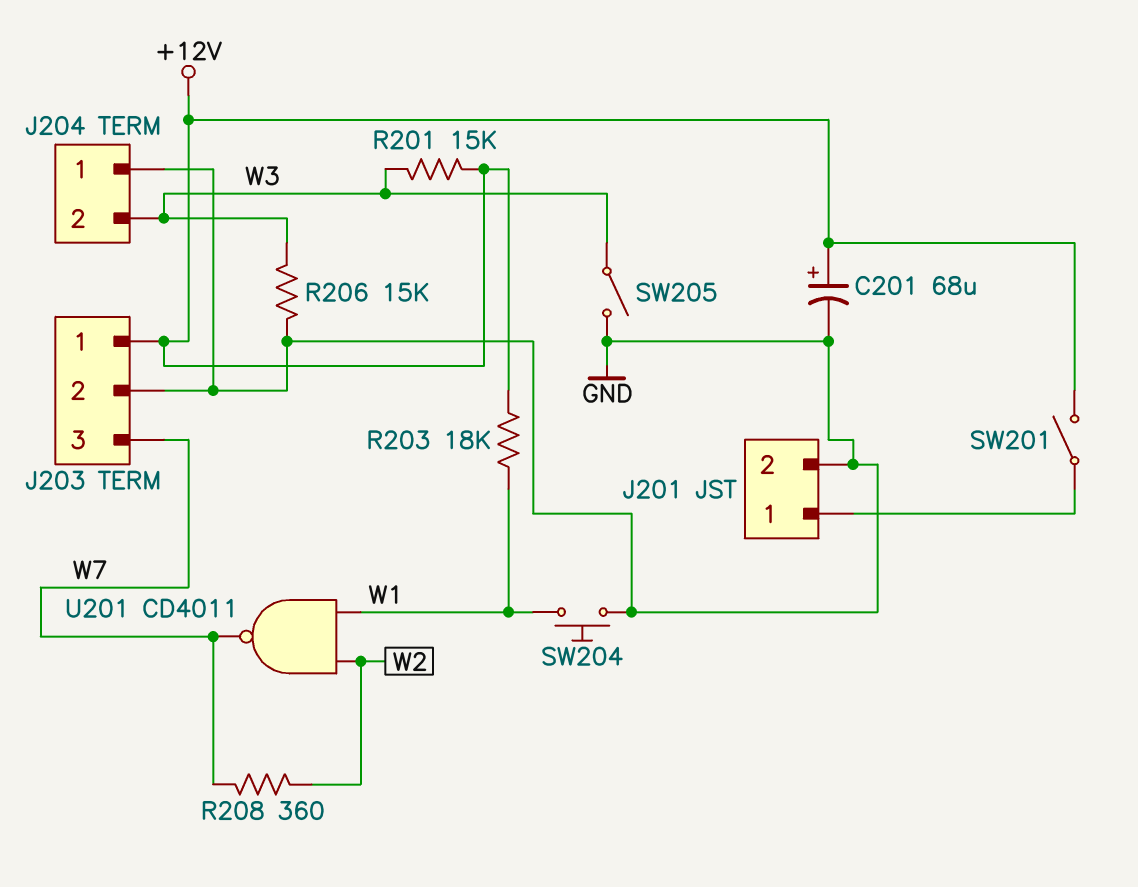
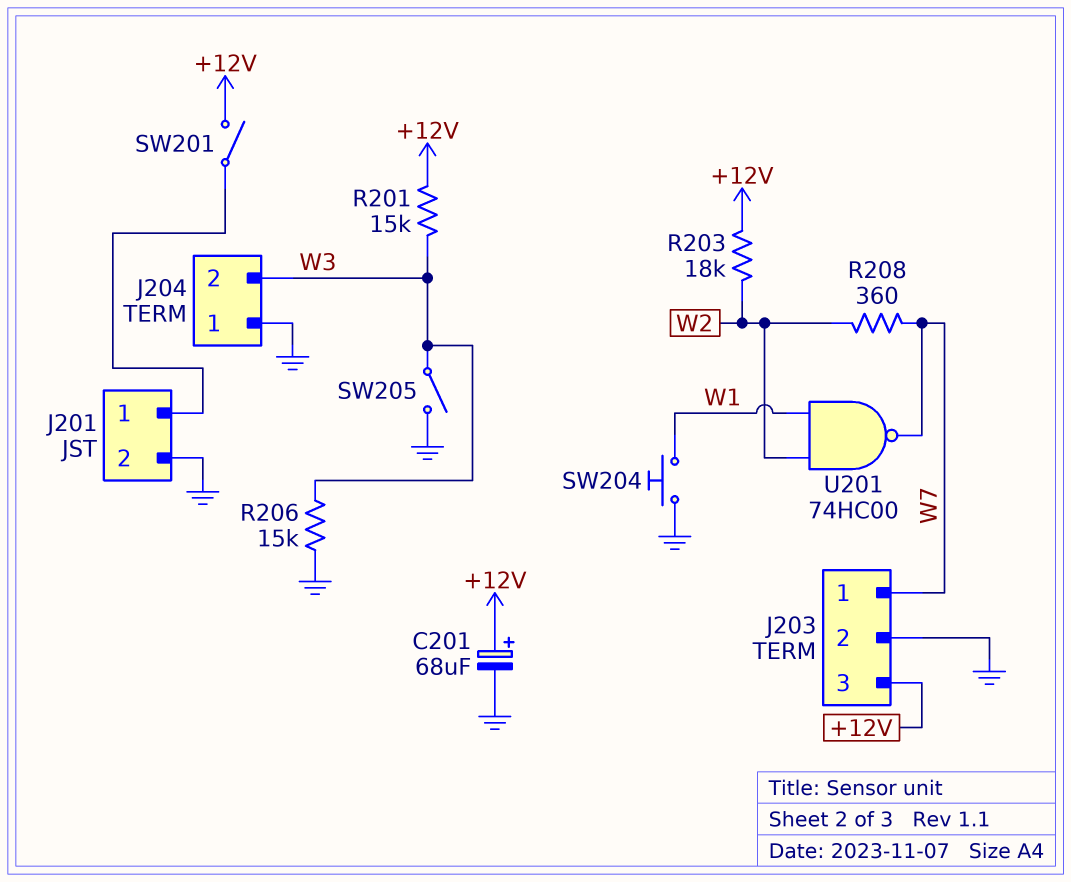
J203 pin 1: +12V -> W7
J203 pin 3: W7 -> +12V
R203: 18k (+12V, W1) -> 18k (+12V, W2)
U201: NAND CD4011 (in W1, in W2, out W7) -> NAND 74HC00 (in W1, in W2, out W7)

